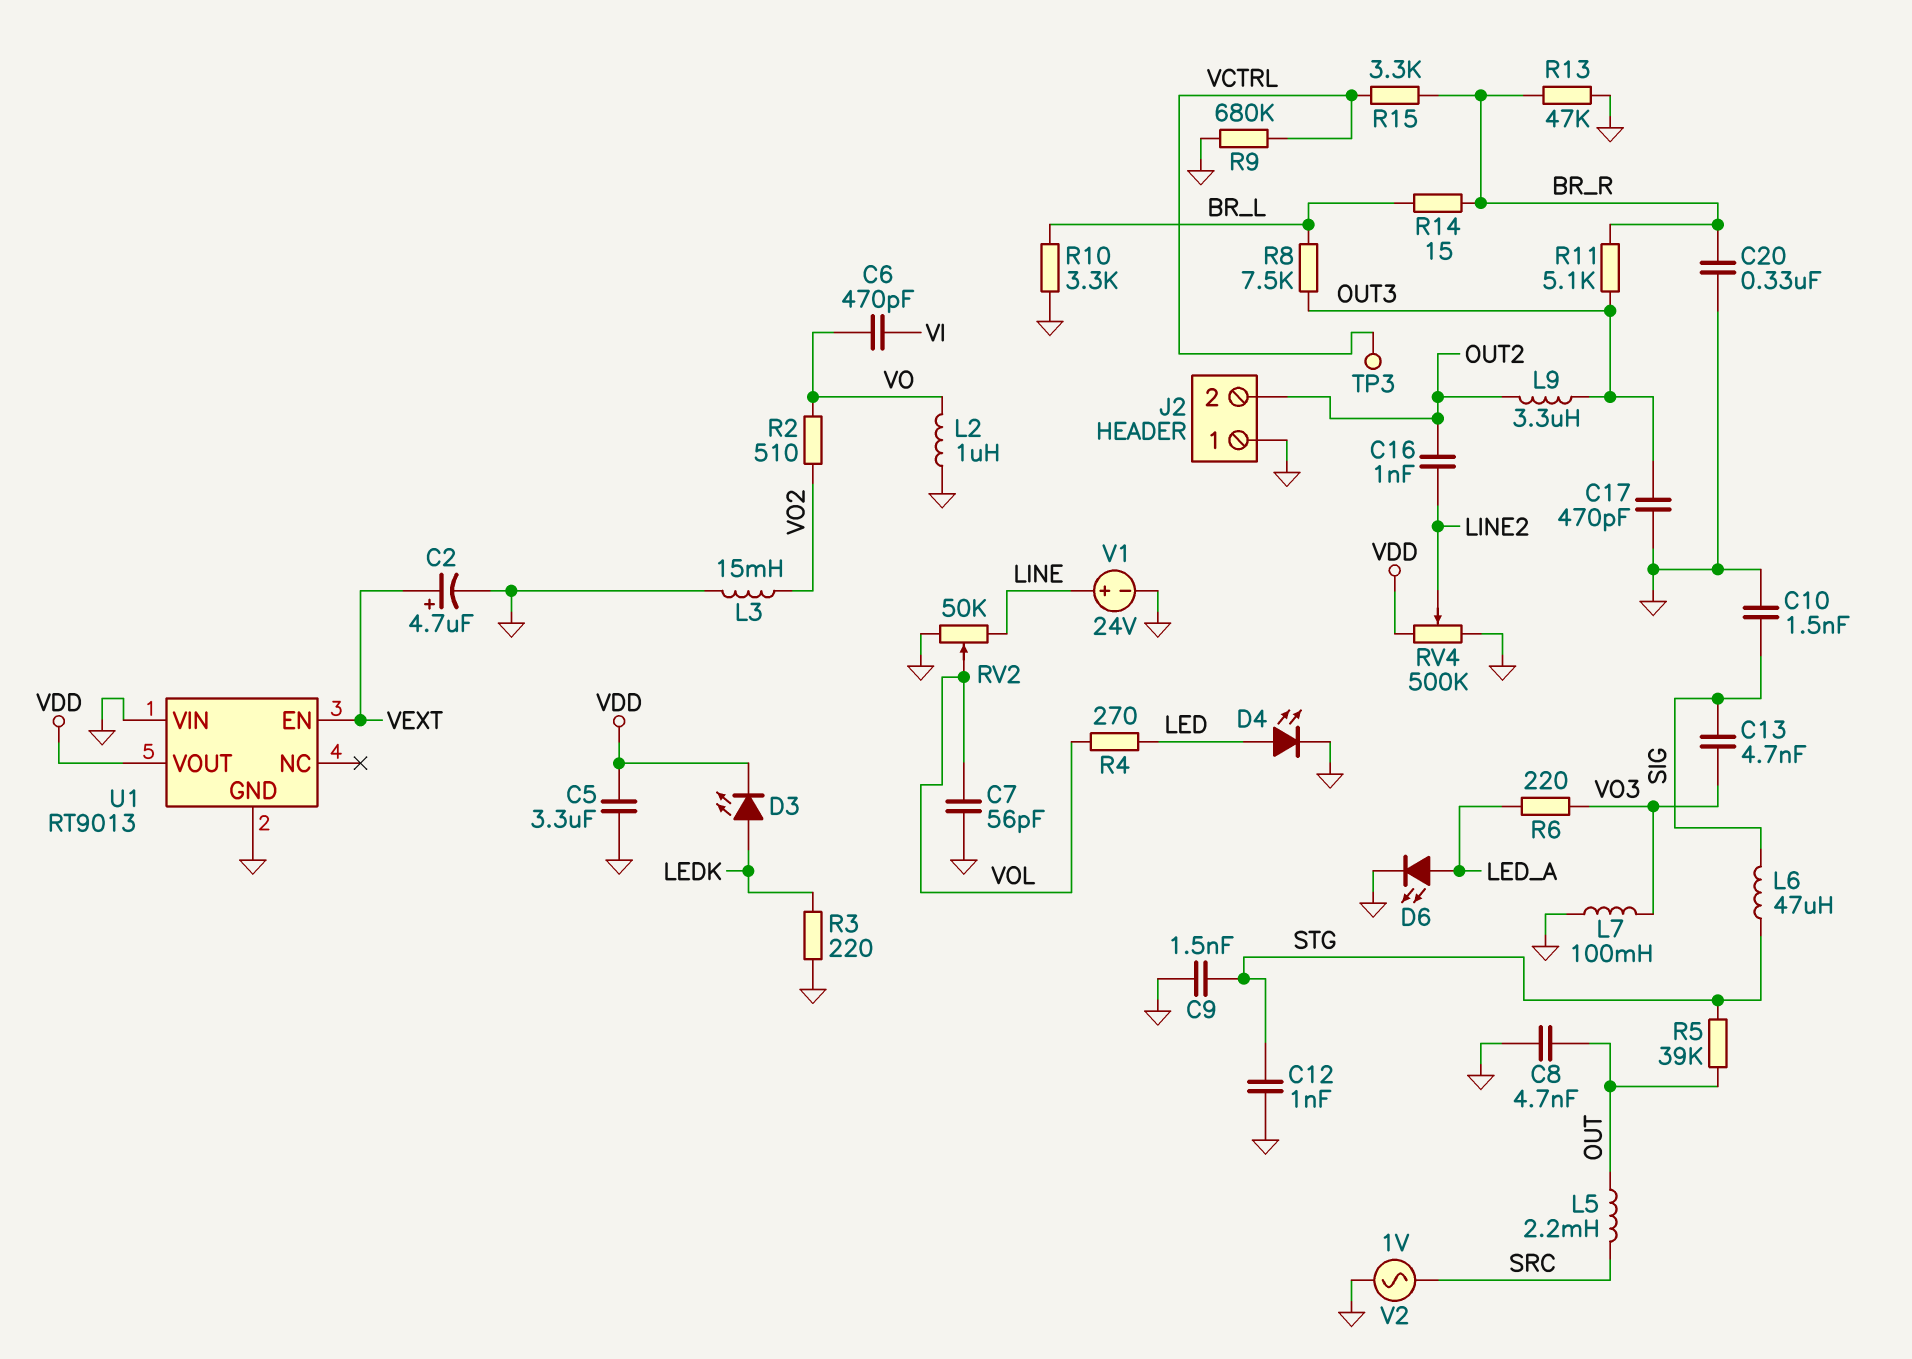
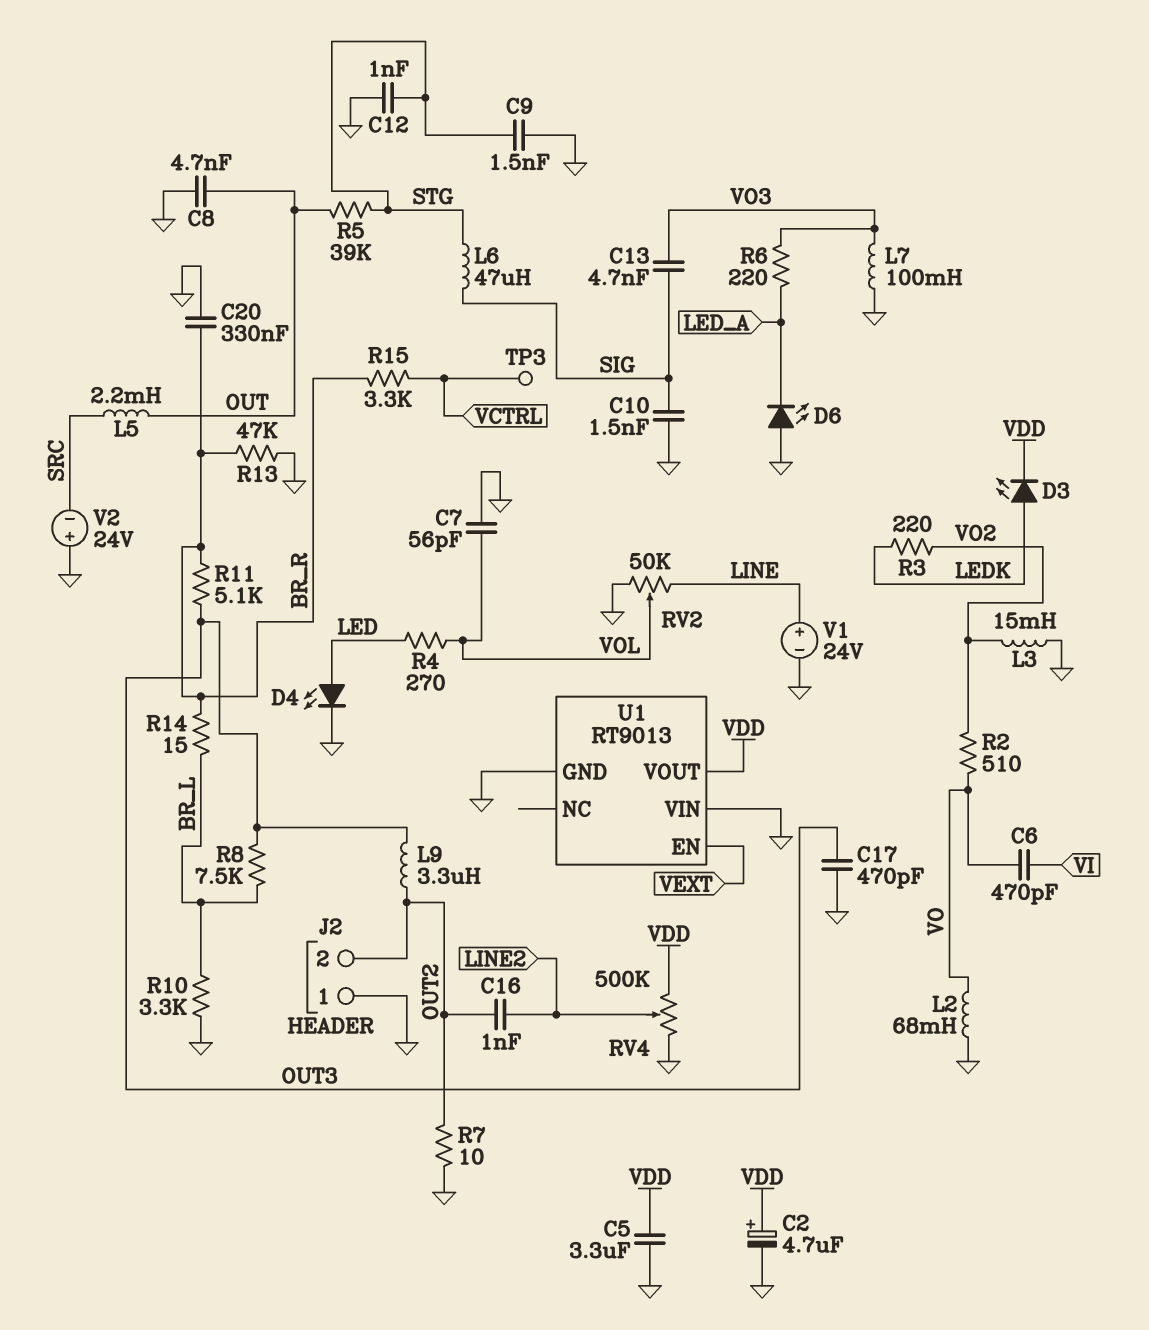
C2: 4.7uF (plus VEXT, minus GND) -> 4.7uF (plus VDD, minus GND)
D6: LED (A LED_A, K GND) -> LED (A GND, K LED_A)
L2: 1uH (GND, VO) -> 68mH (GND, VO)
R3: 220 (GND, LEDK) -> 220 (LEDK, VO2)
R7: none -> 10 (GND, OUT2)
R9: 680k (GND, VCTRL) -> none
V2: AC 1V (GND, SRC) -> 24V (plus GND, minus SRC)

